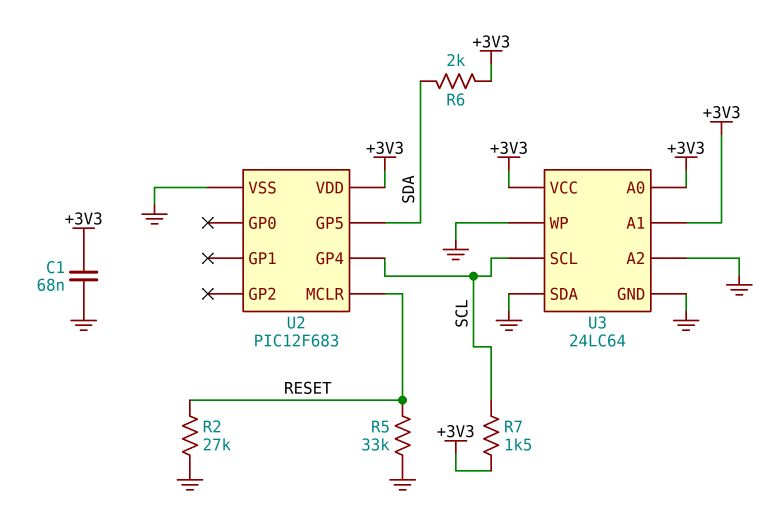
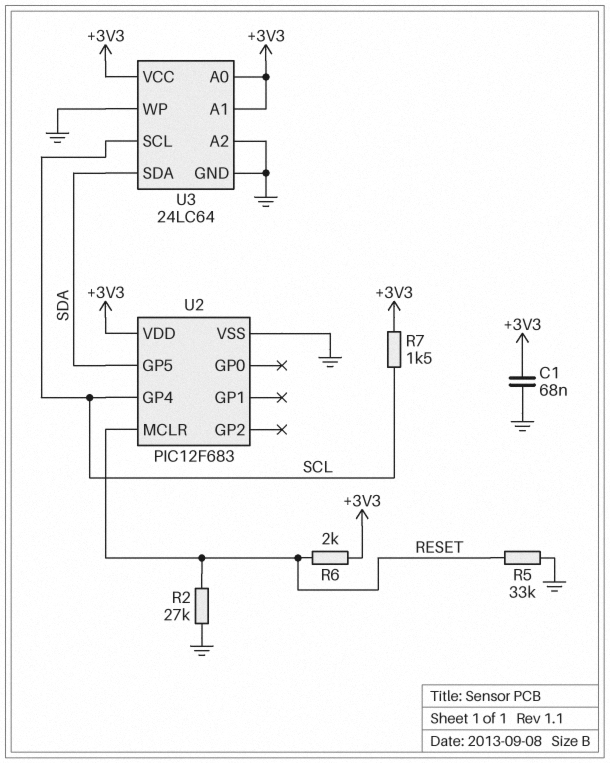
R6: 2k (+3V3, SDA) -> 2k (+3V3, RESET)
U3 pin SDA: GND -> SDA

